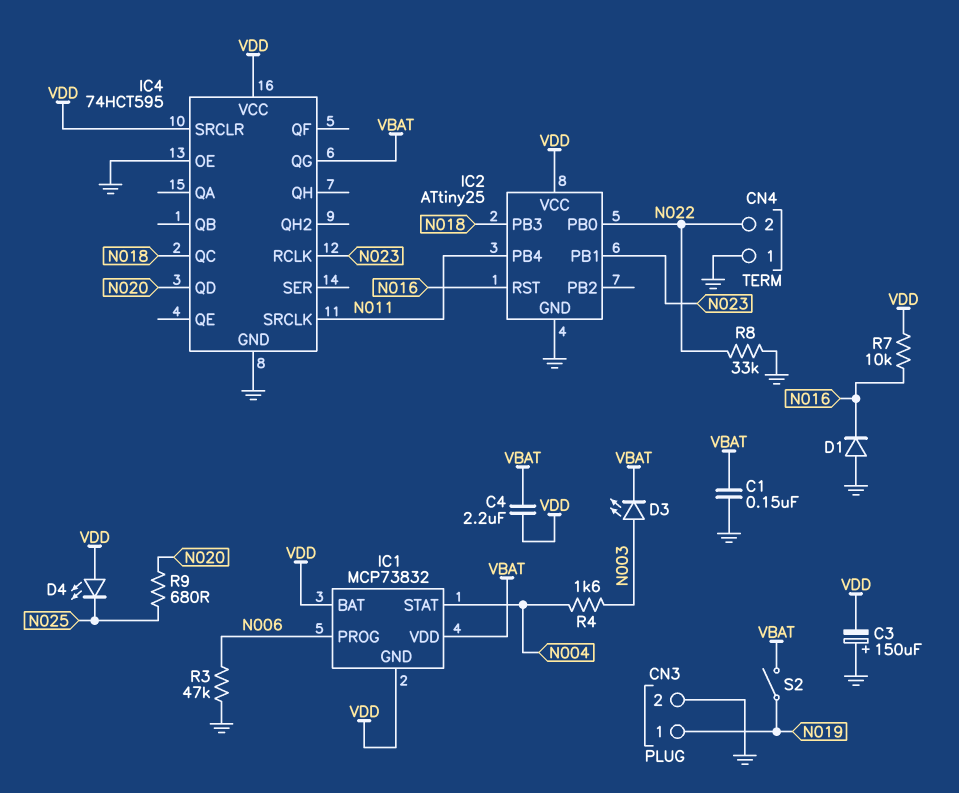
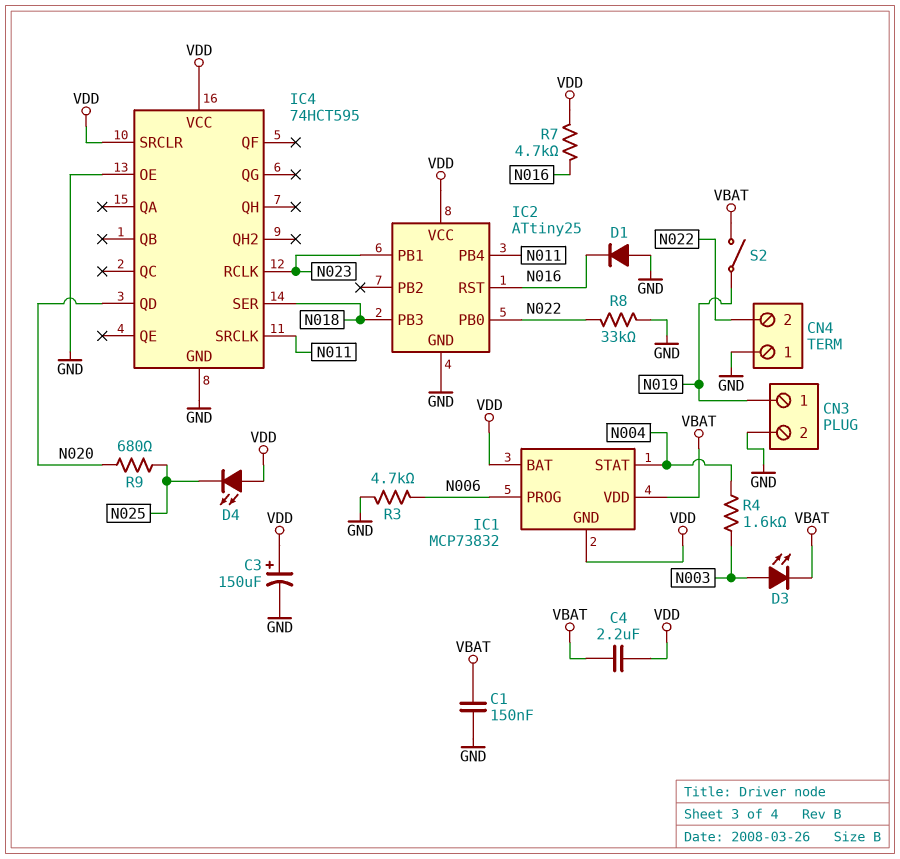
C3: 150uF (plus GND, minus VDD) -> 150uF (plus VDD, minus GND)
IC4 pin QC: N018 -> none
IC4 pin QG: VBAT -> none
IC4 pin SER: none -> N018
R3: 47k (GND, N006) -> 4.7k (GND, N006)
R7: 10k (N016, VDD) -> 4.7k (N016, VDD)

